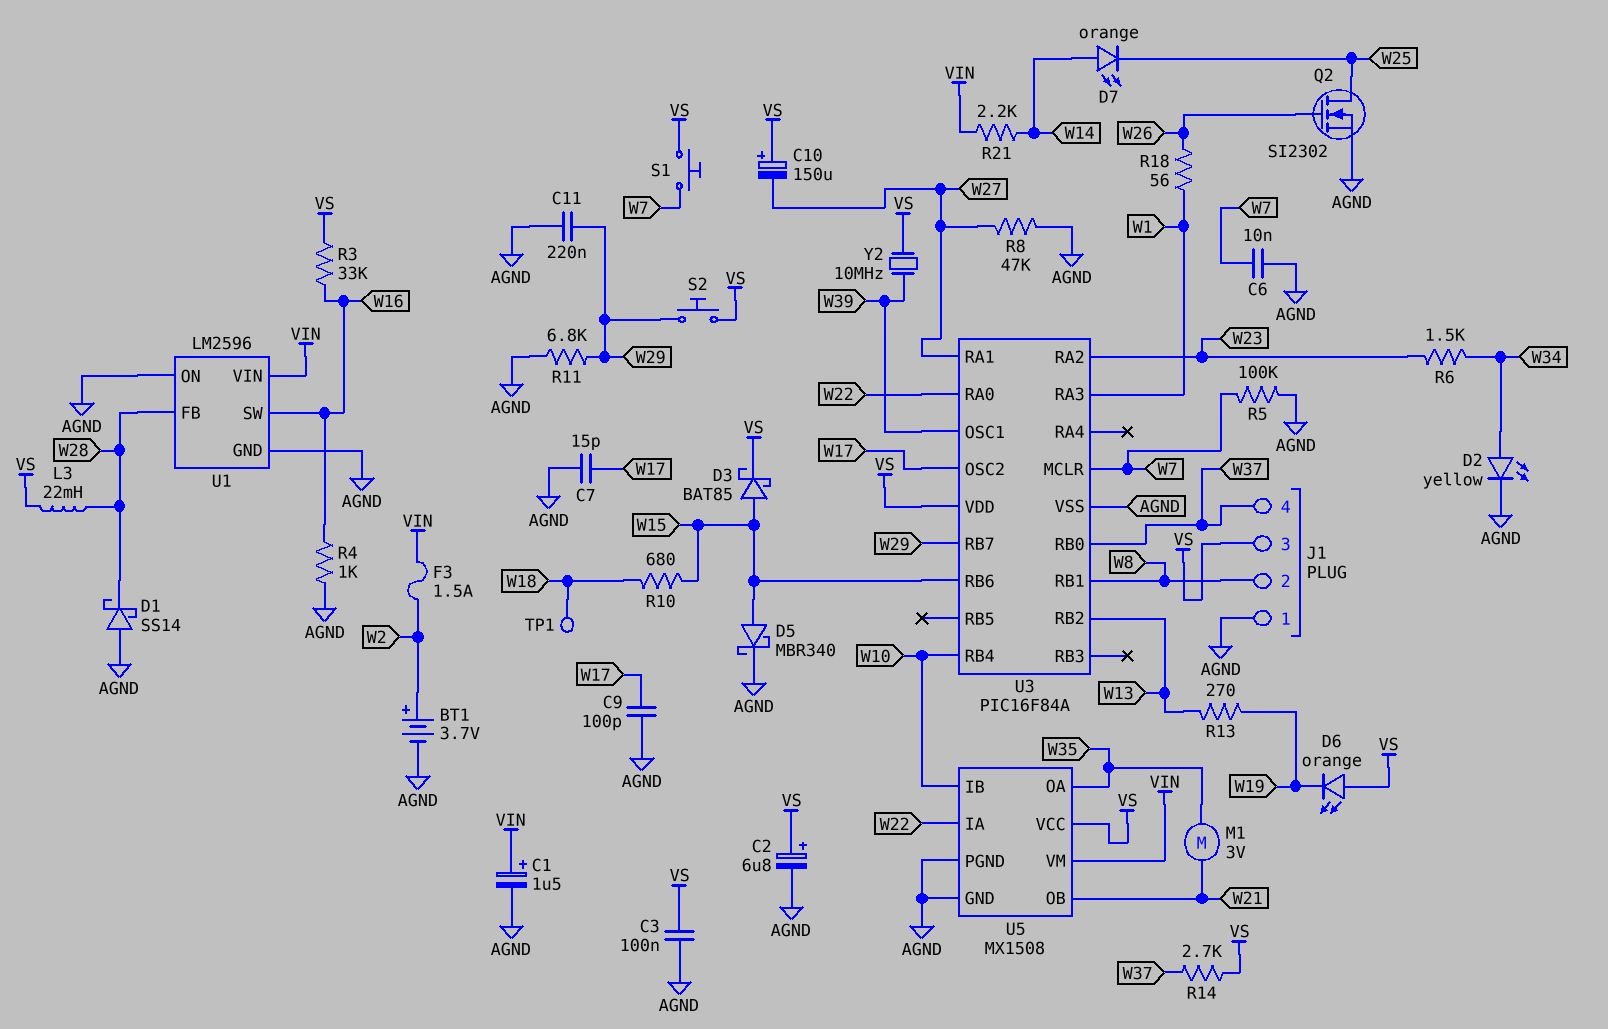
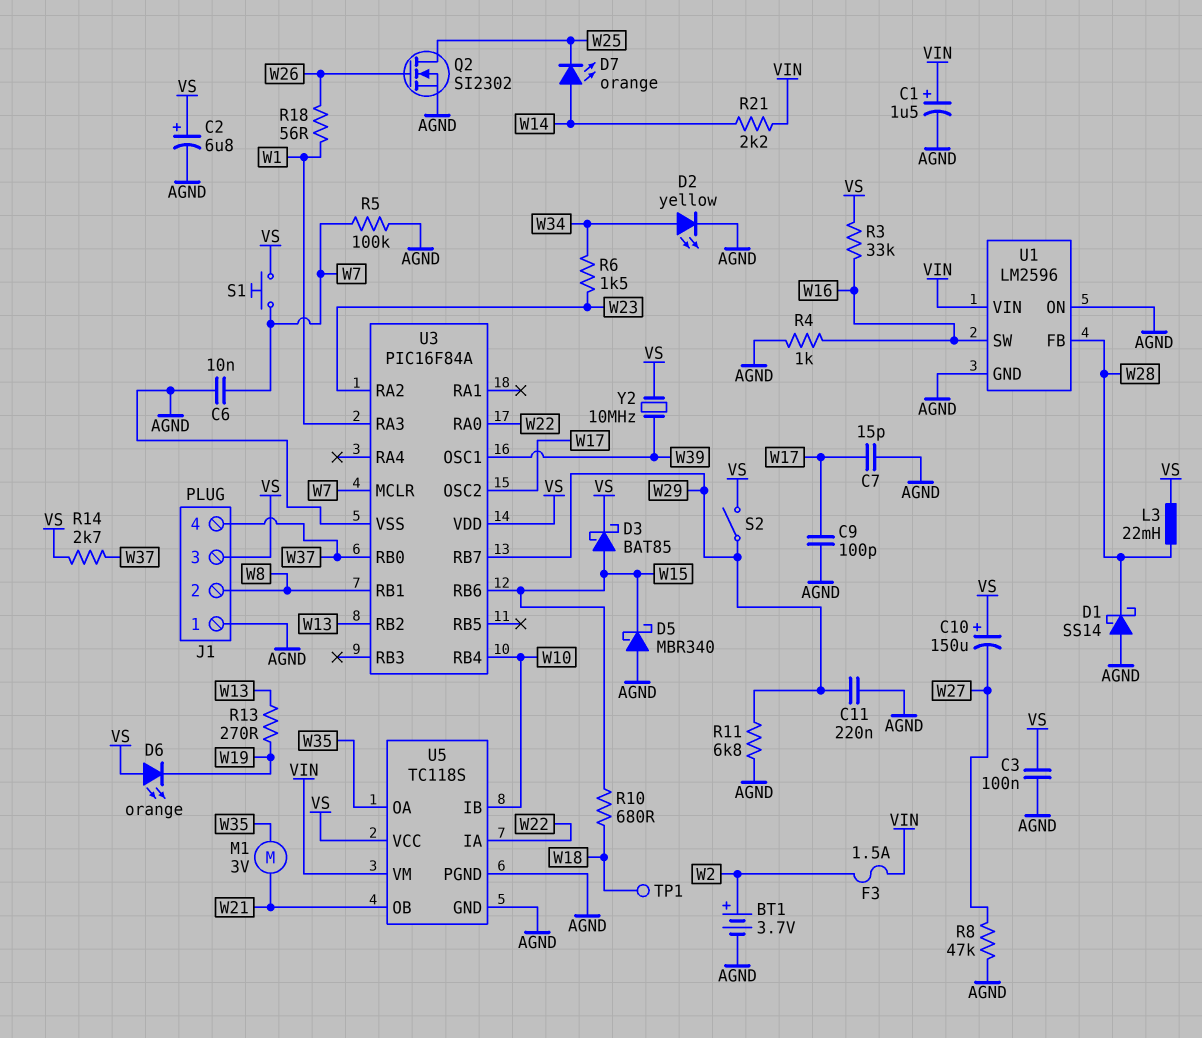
D5: schottky MBR340 (A W15, K AGND) -> schottky MBR340 (A AGND, K W15)
S2: button (VS, W29) -> switch (VS, W29)
U3 pin RA1: W27 -> none
U5: MX1508 -> TC118S

